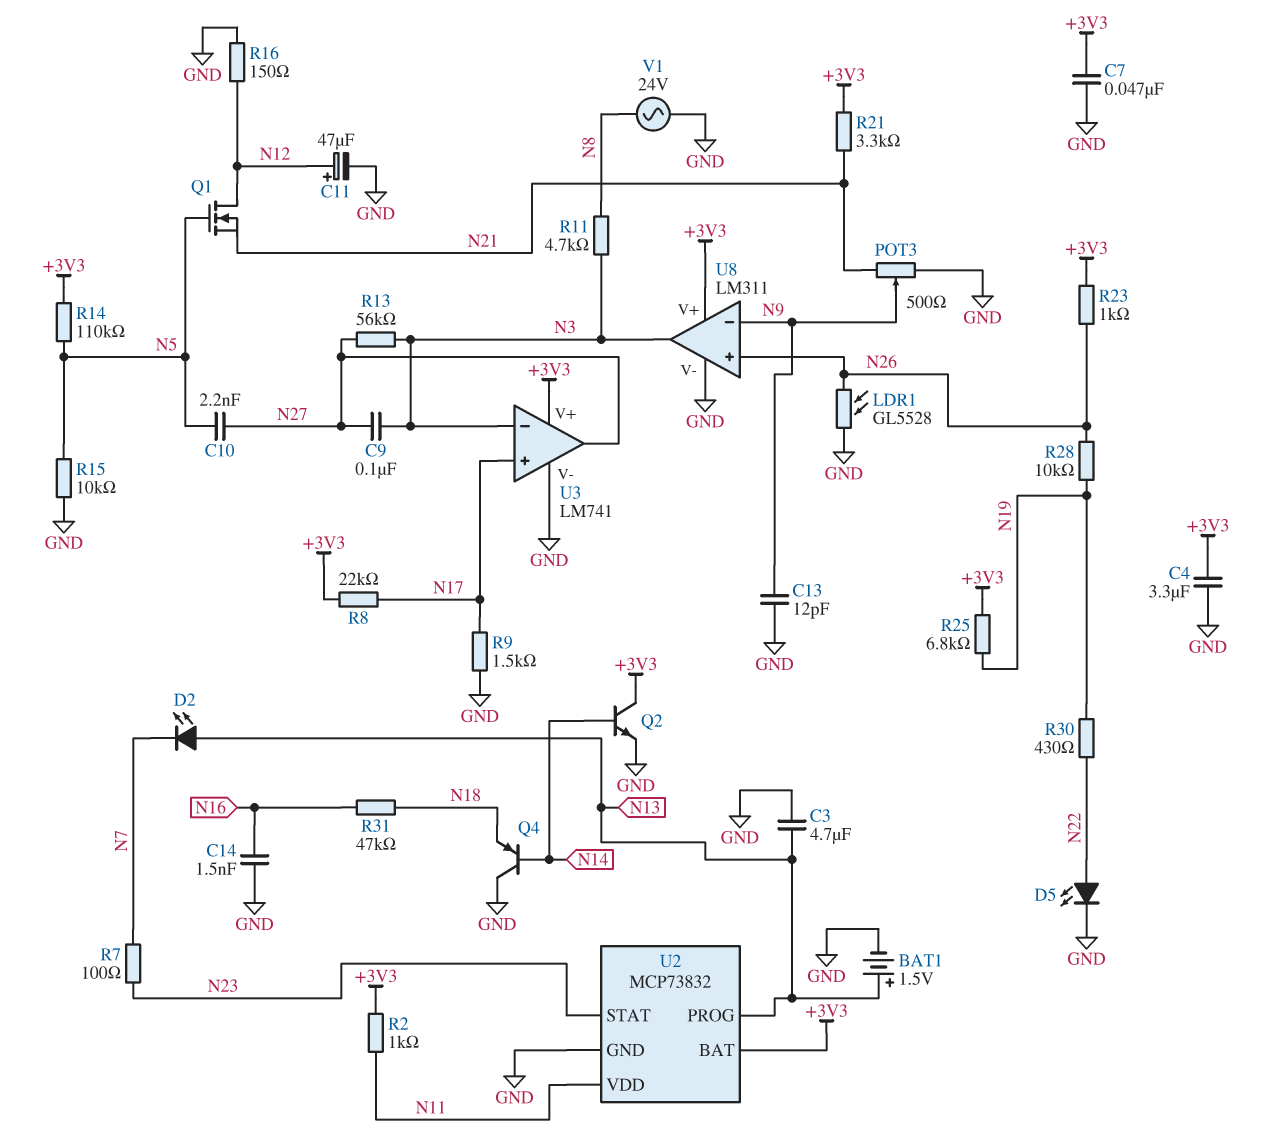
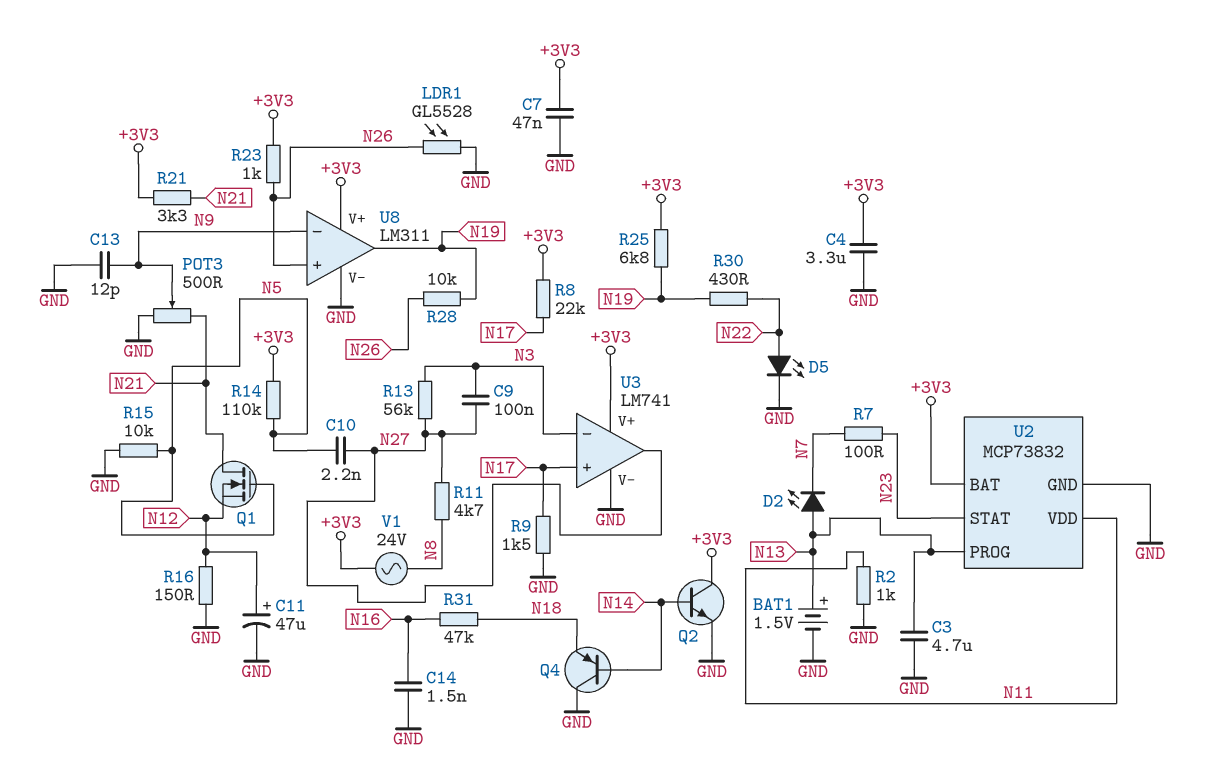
Q1: NMOS (G N5, D N12, S N21) -> NMOS (G N5, D N21, S N12)
R2: 1k (+3V3, N11) -> 1k (GND, N11)
R11: 4.7k (N3, N8) -> 4.7k (N8, N27)
U8 pin out: N3 -> N19
V1: AC 24V (GND, N8) -> AC 24V (+3V3, N8)

